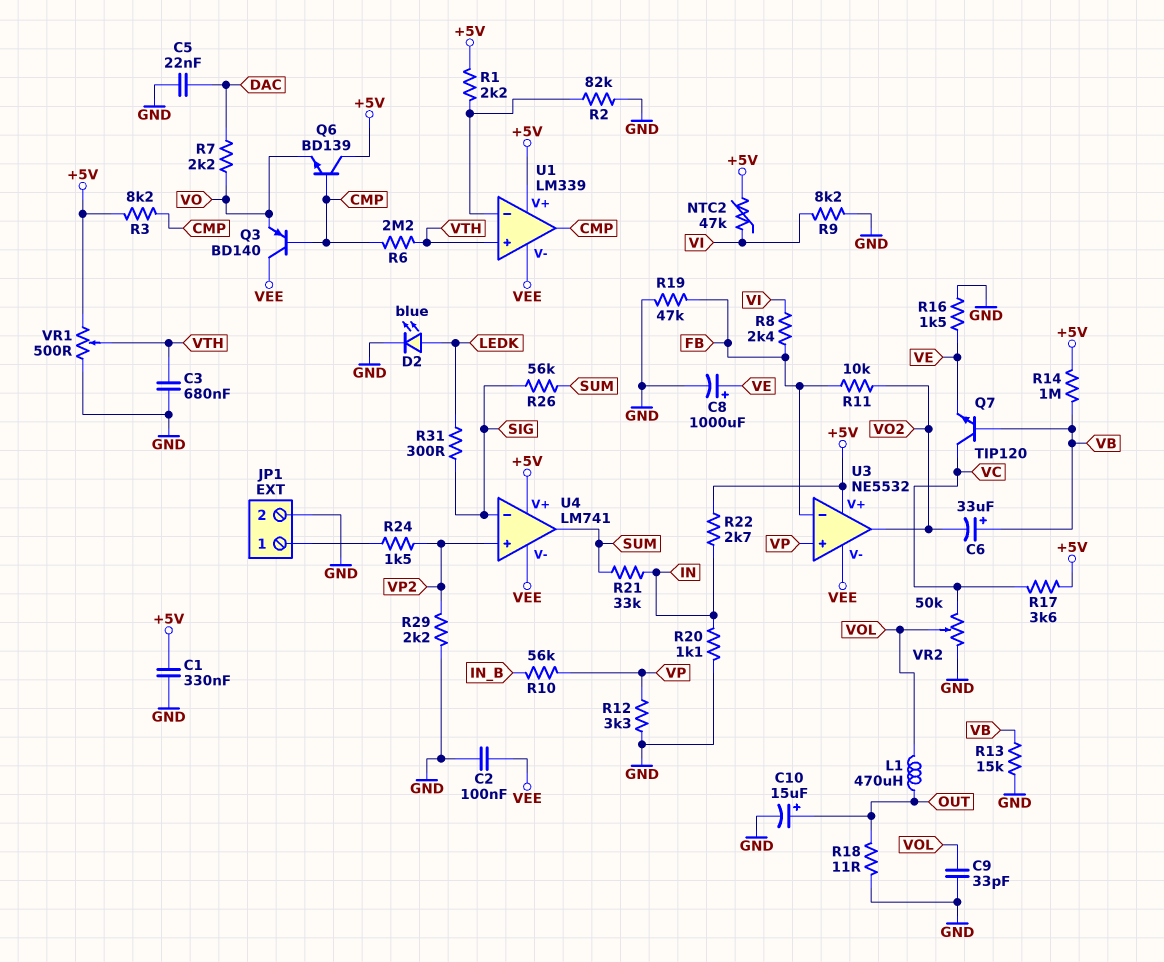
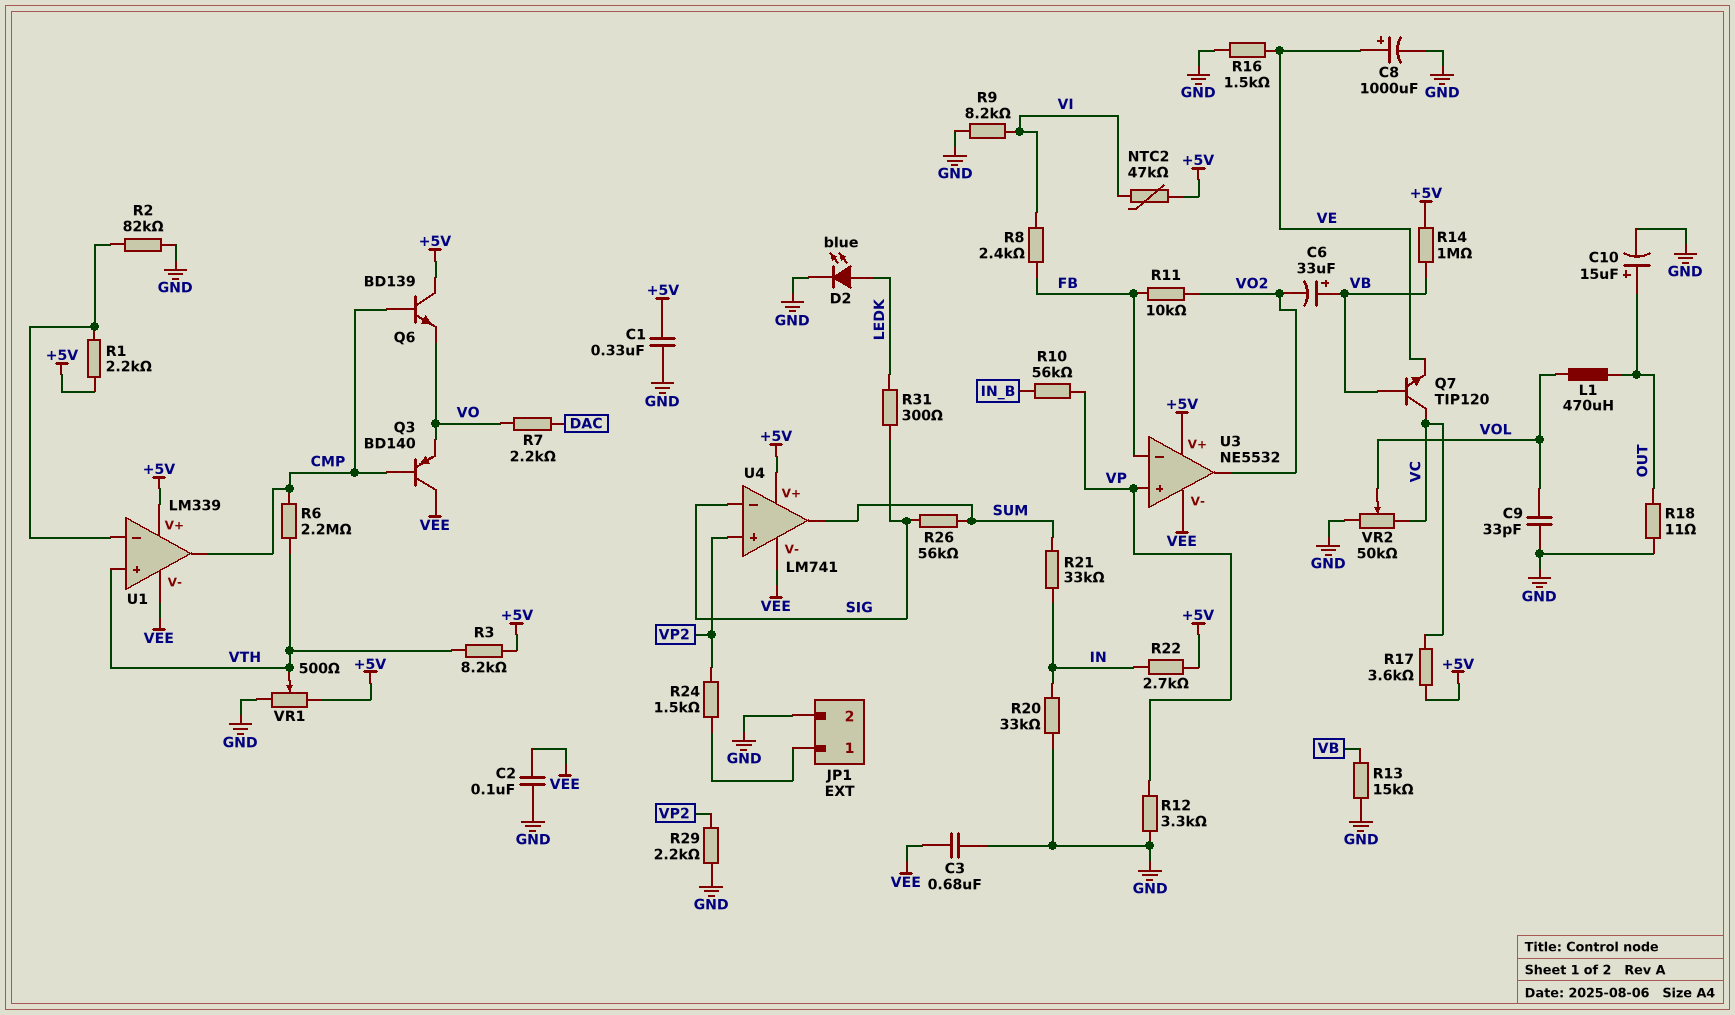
C3: 680nF (GND, VTH) -> 680nF (GND, VEE)
C5: 22nF (DAC, GND) -> none
R3: 8.2k (+5V, CMP) -> 8.2k (+5V, VTH)
R19: 47k (FB, GND) -> none
R20: 1.1k (GND, IN) -> 33k (GND, IN)

